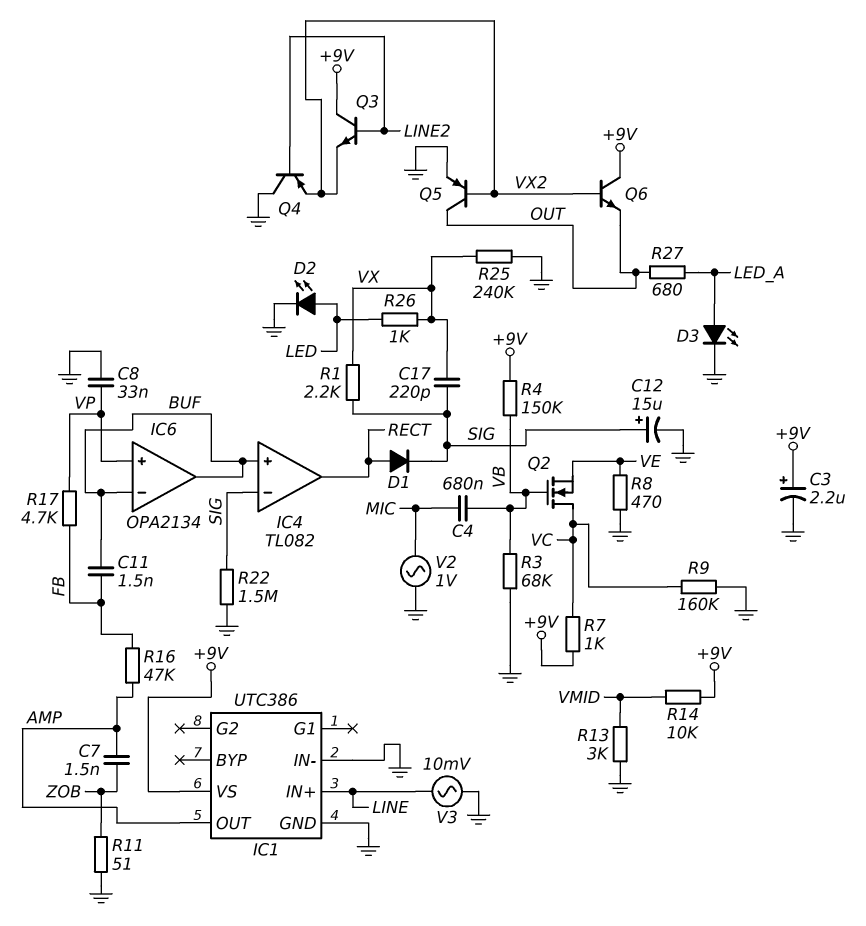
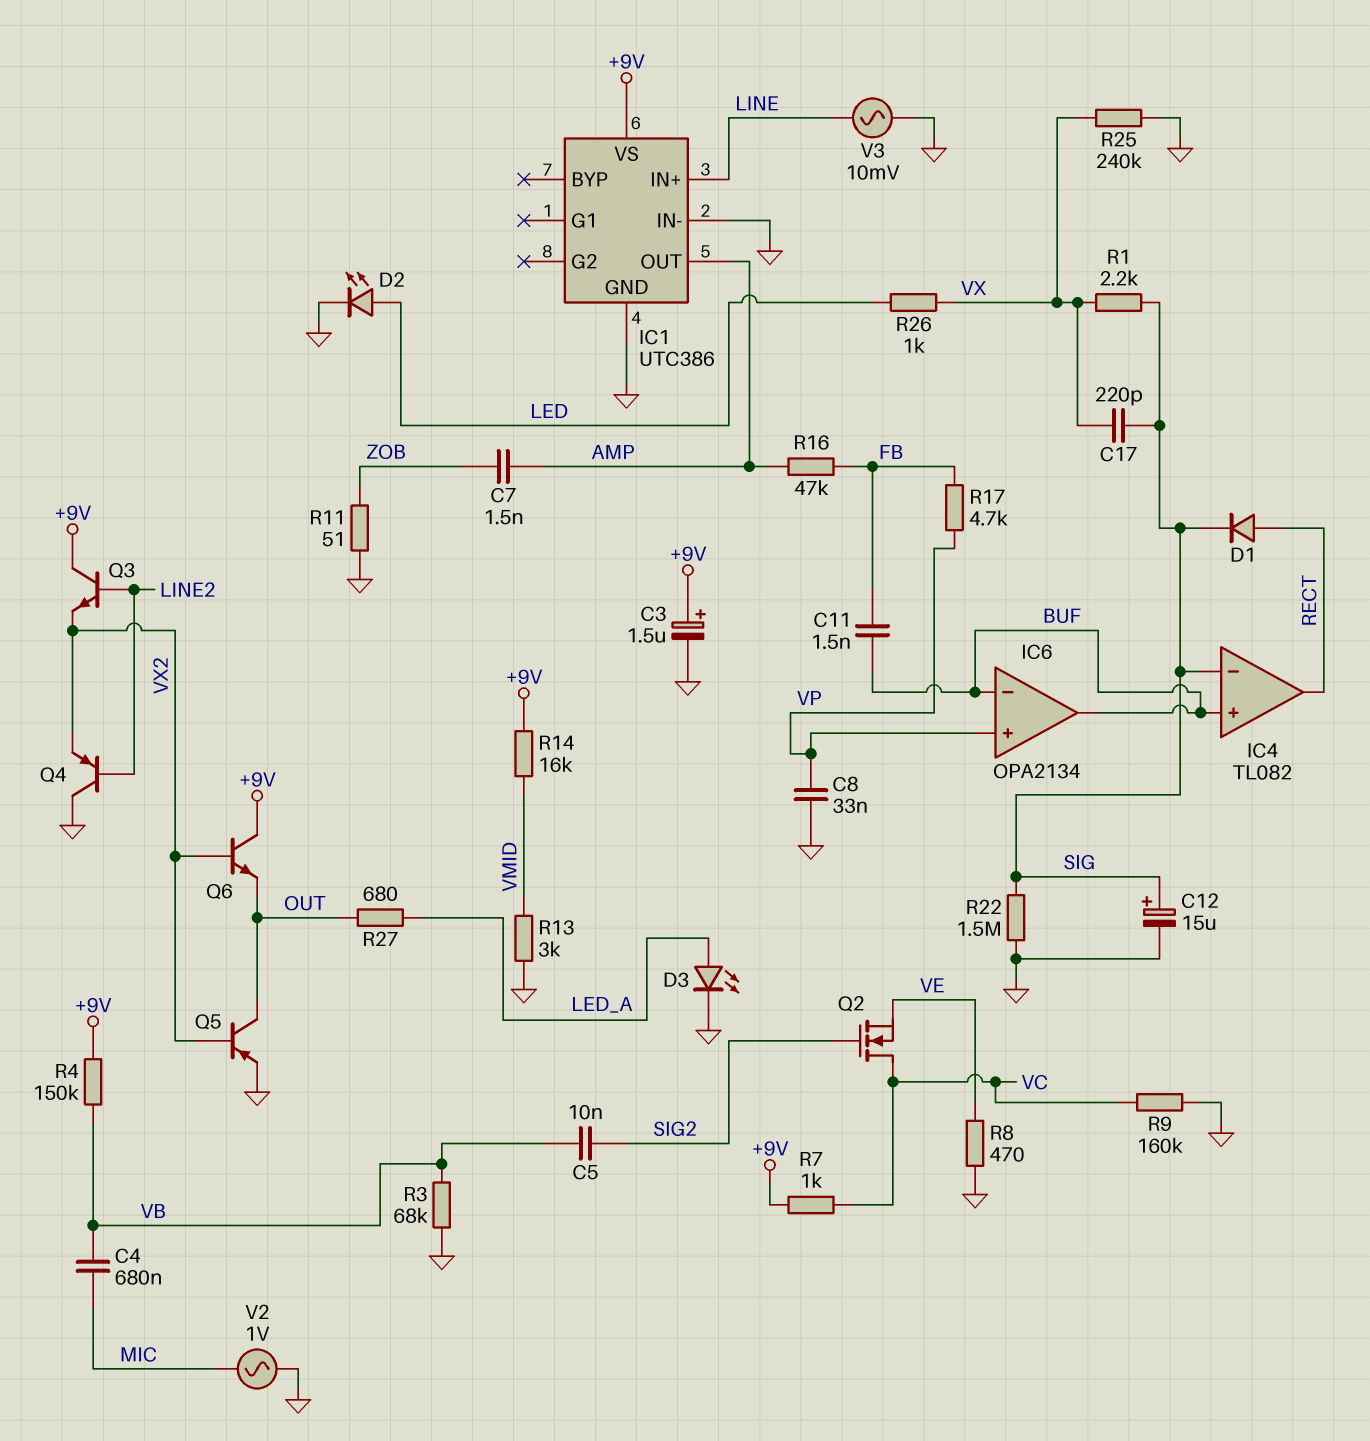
C3: 2.2uF (plus +9V, minus GND) -> 1.5uF (plus +9V, minus GND)
C5: none -> 10nF (SIG2, VB)
Q2: NMOS (G VB, D VC, S VE) -> NMOS (G SIG2, D VC, S VE)
R14: 10k (+9V, VMID) -> 16k (+9V, VMID)

